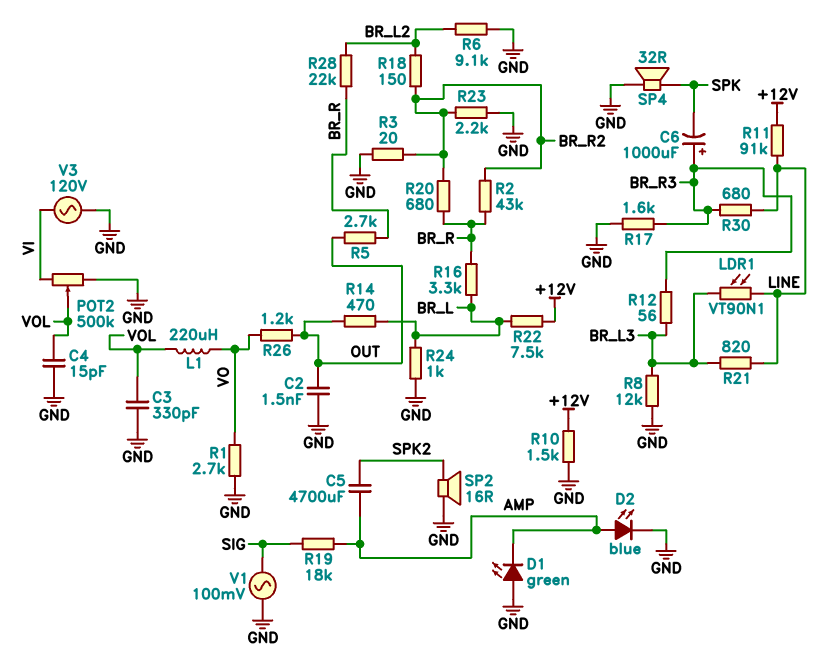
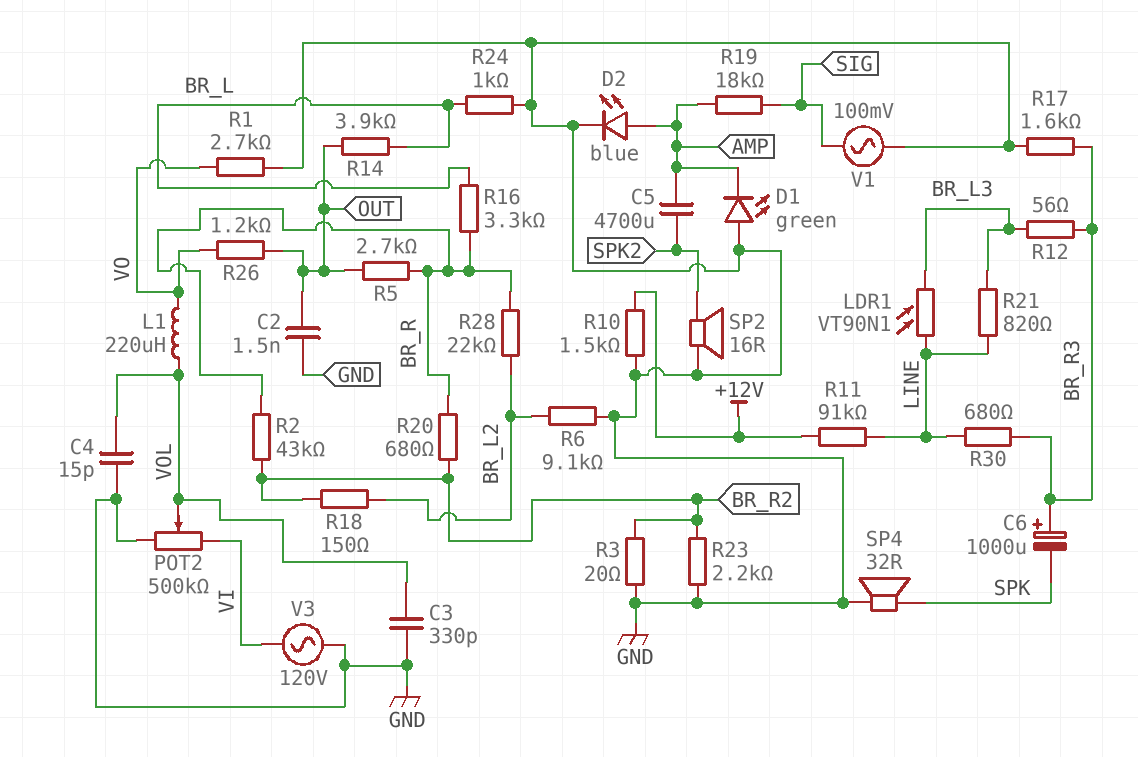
R8: 12k (BR_L3, GND) -> none
R14: 470 (BR_L, OUT) -> 3.9k (BR_L, OUT)
R22: 7.5k (+12V, BR_L) -> none

